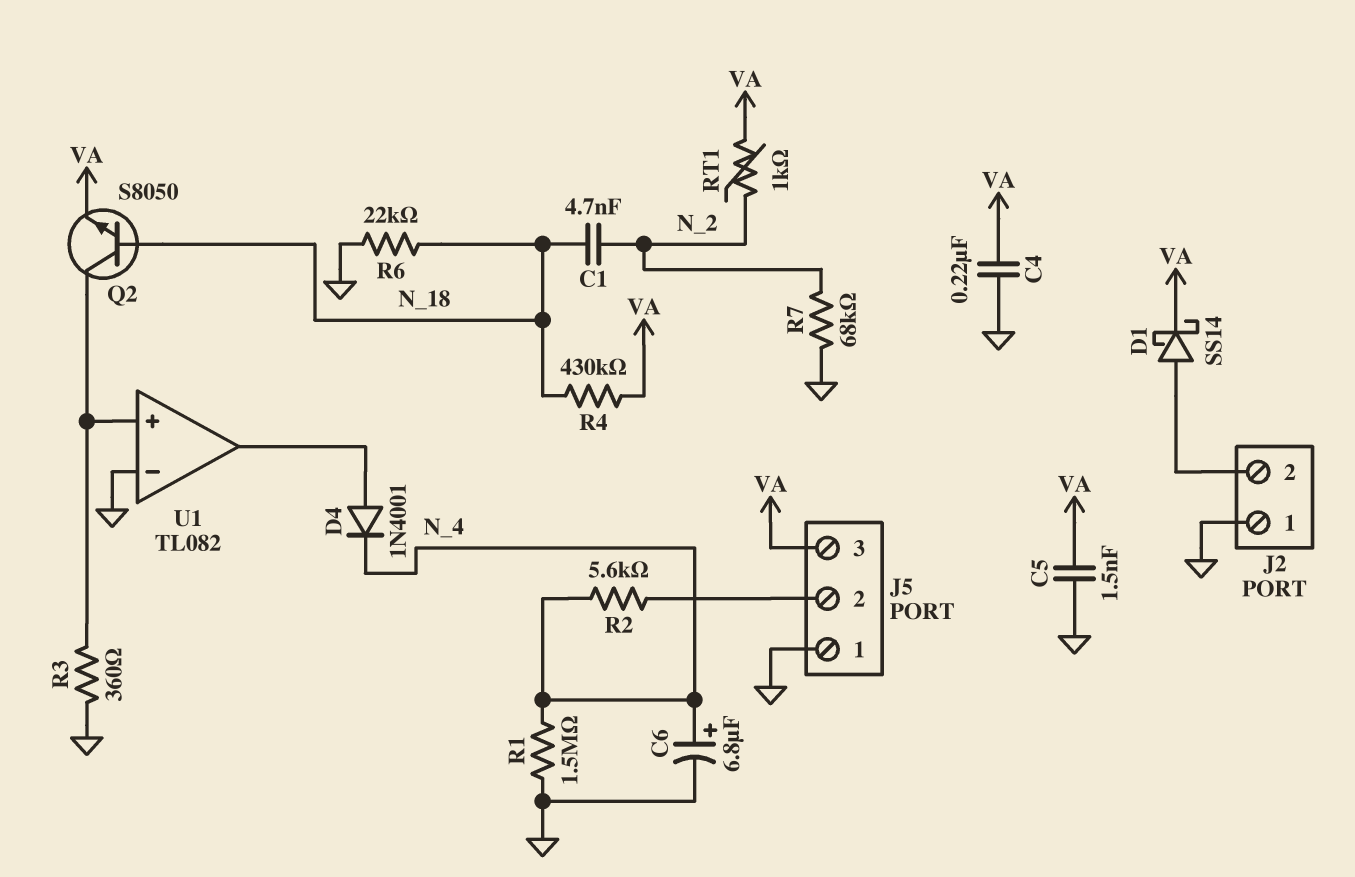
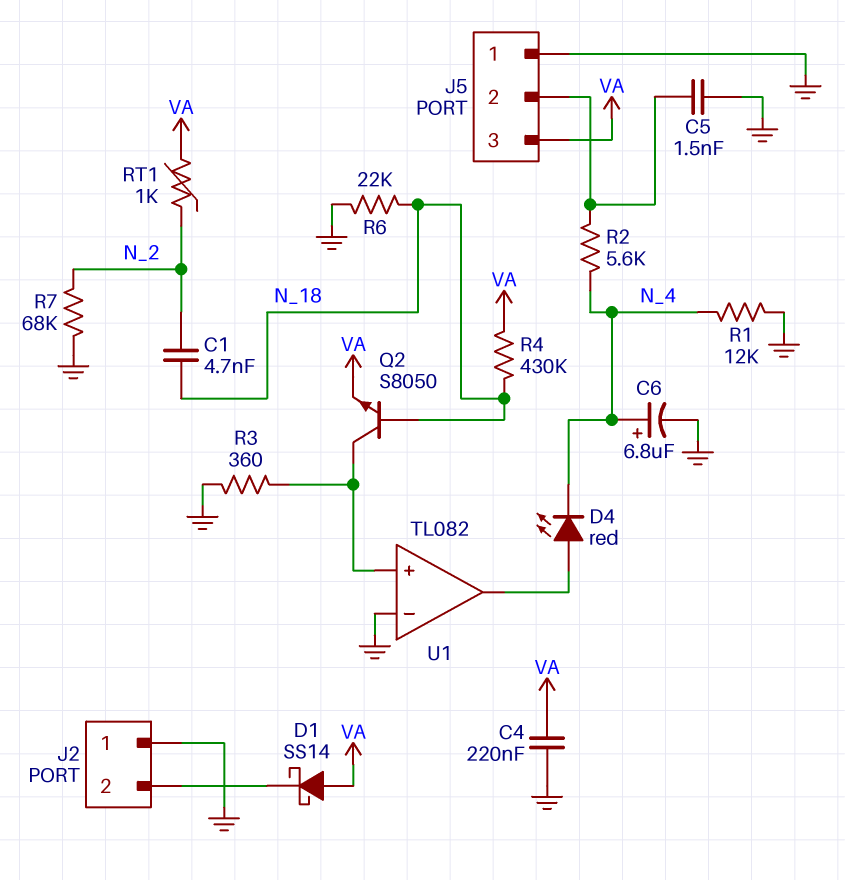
C5: 1.5nF (GND, VA) -> 1.5nF (GND, J5/2)
D1: schottky SS14 (A J2/2, K VA) -> schottky SS14 (A VA, K J2/2)
D4: diode 1N4001 (A U1/out, K N_4) -> LED red (A U1/out, K N_4)
R1: 1.5M (GND, N_4) -> 12k (GND, N_4)

